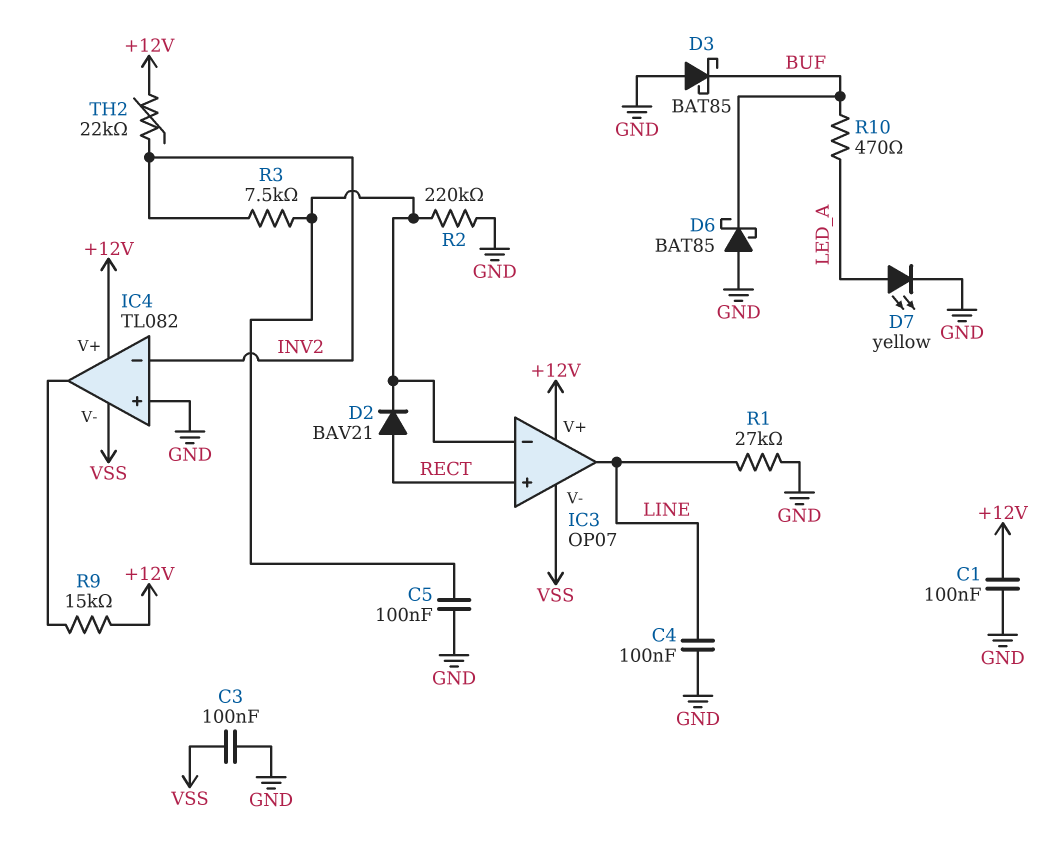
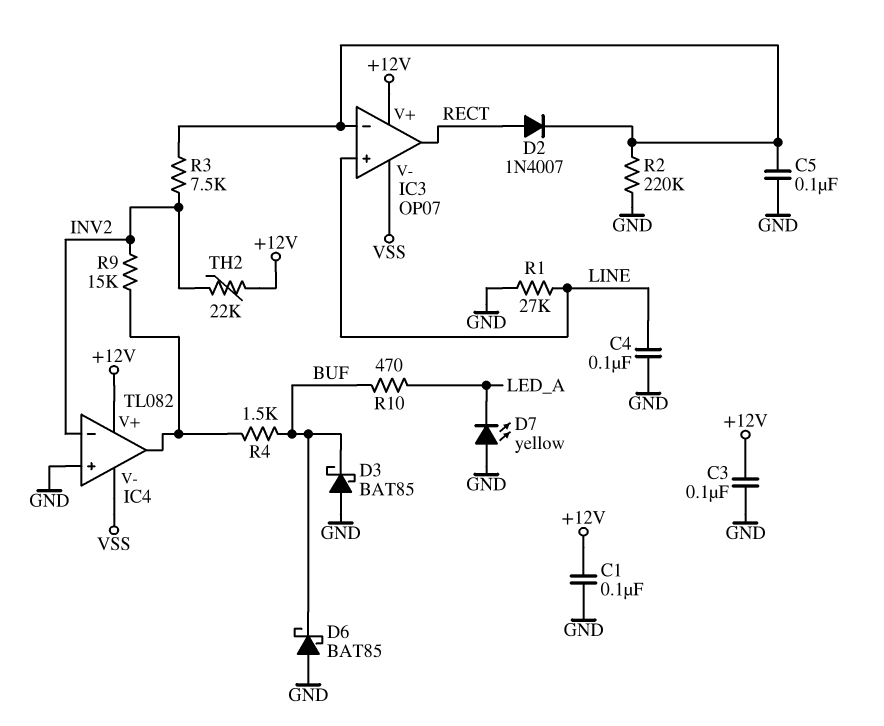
C3: 100nF (GND, VSS) -> 100nF (+12V, GND)
D2: diode BAV21 (A RECT, K IC3/in-) -> diode 1N4007 (A RECT, K IC3/in-)
D7: LED yellow (A LED_A, K GND) -> LED yellow (A GND, K LED_A)
IC3 pin in+: RECT -> LINE
IC3 pin out: LINE -> RECT
R4: none -> 1.5k (BUF, IC4/out)
R9: 15k (+12V, IC4/out) -> 15k (IC4/out, INV2)

